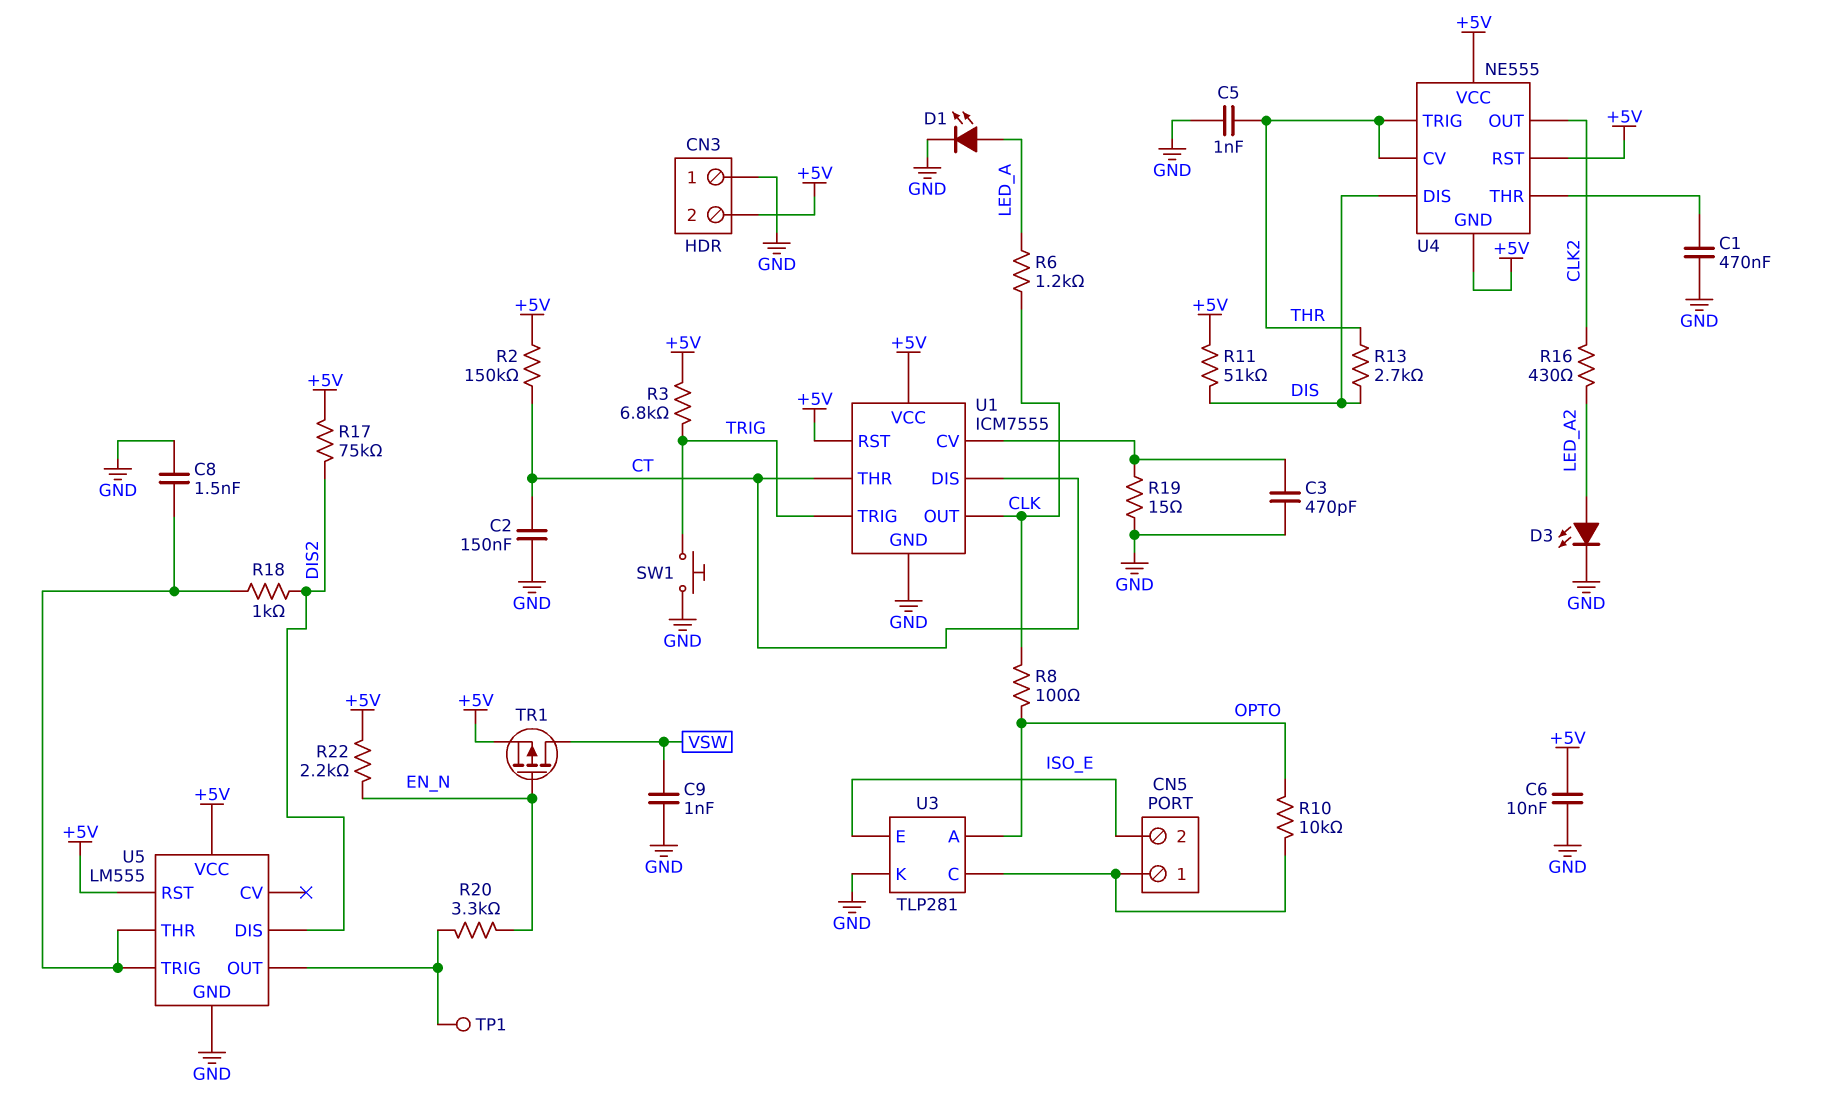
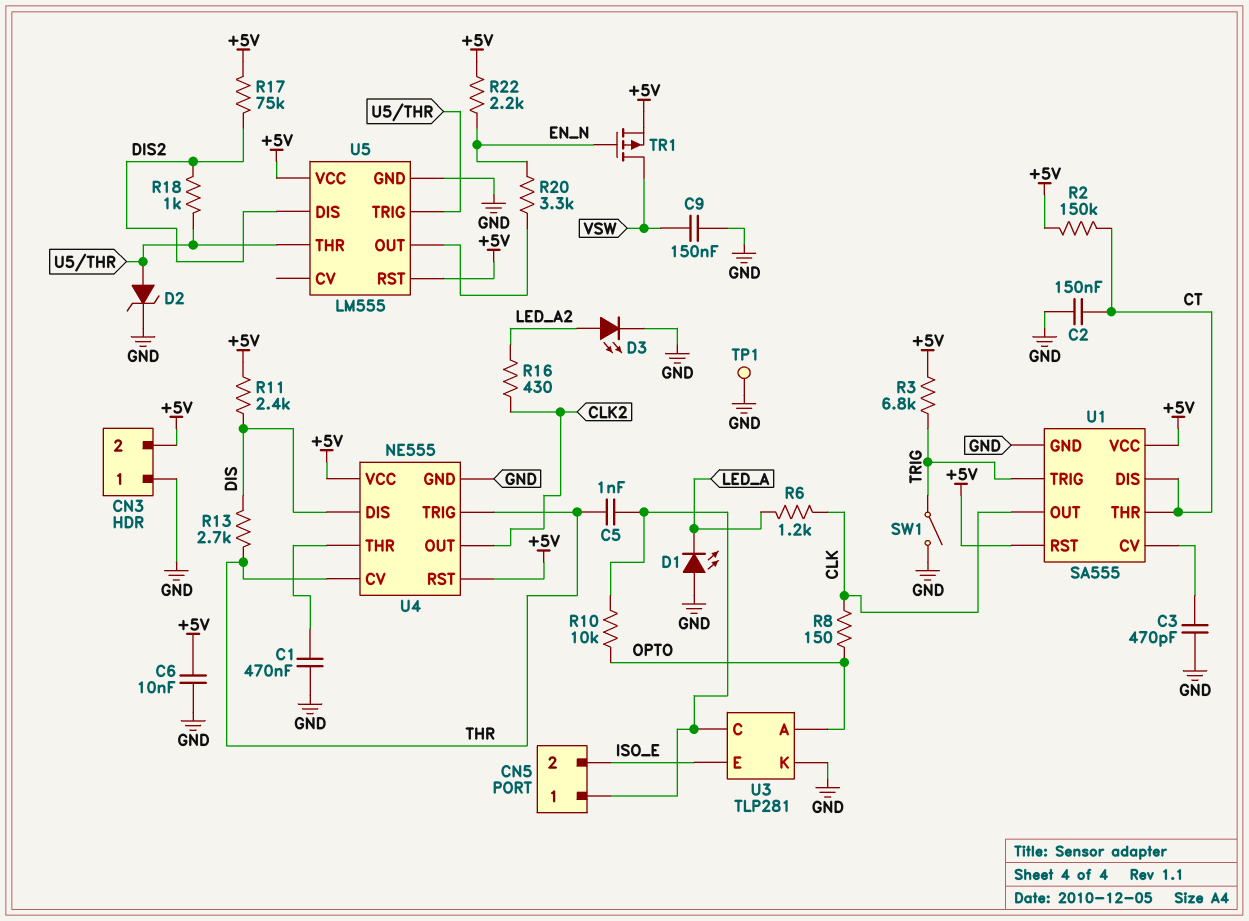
C5: 1nF (GND, THR) -> 1nF (CN5/1, THR)
C8: 1.5nF (GND, U5/THR) -> none
C9: 1nF (GND, VSW) -> 150nF (GND, VSW)
D1: LED (A LED_A, K GND) -> LED (A GND, K LED_A)
D2: none -> zener (A U5/THR, K GND)
R8: 100 (CLK, OPTO) -> 150 (CLK, OPTO)
R11: 51k (+5V, DIS) -> 2.4k (+5V, DIS)
R19: 15 (GND, U1/CV) -> none
SW1: button (GND, TRIG) -> switch (GND, TRIG)
TP1: test point (U5/OUT) -> test point (GND)
U1: ICM7555 -> SA555
U4 pin GND: +5V -> GND

